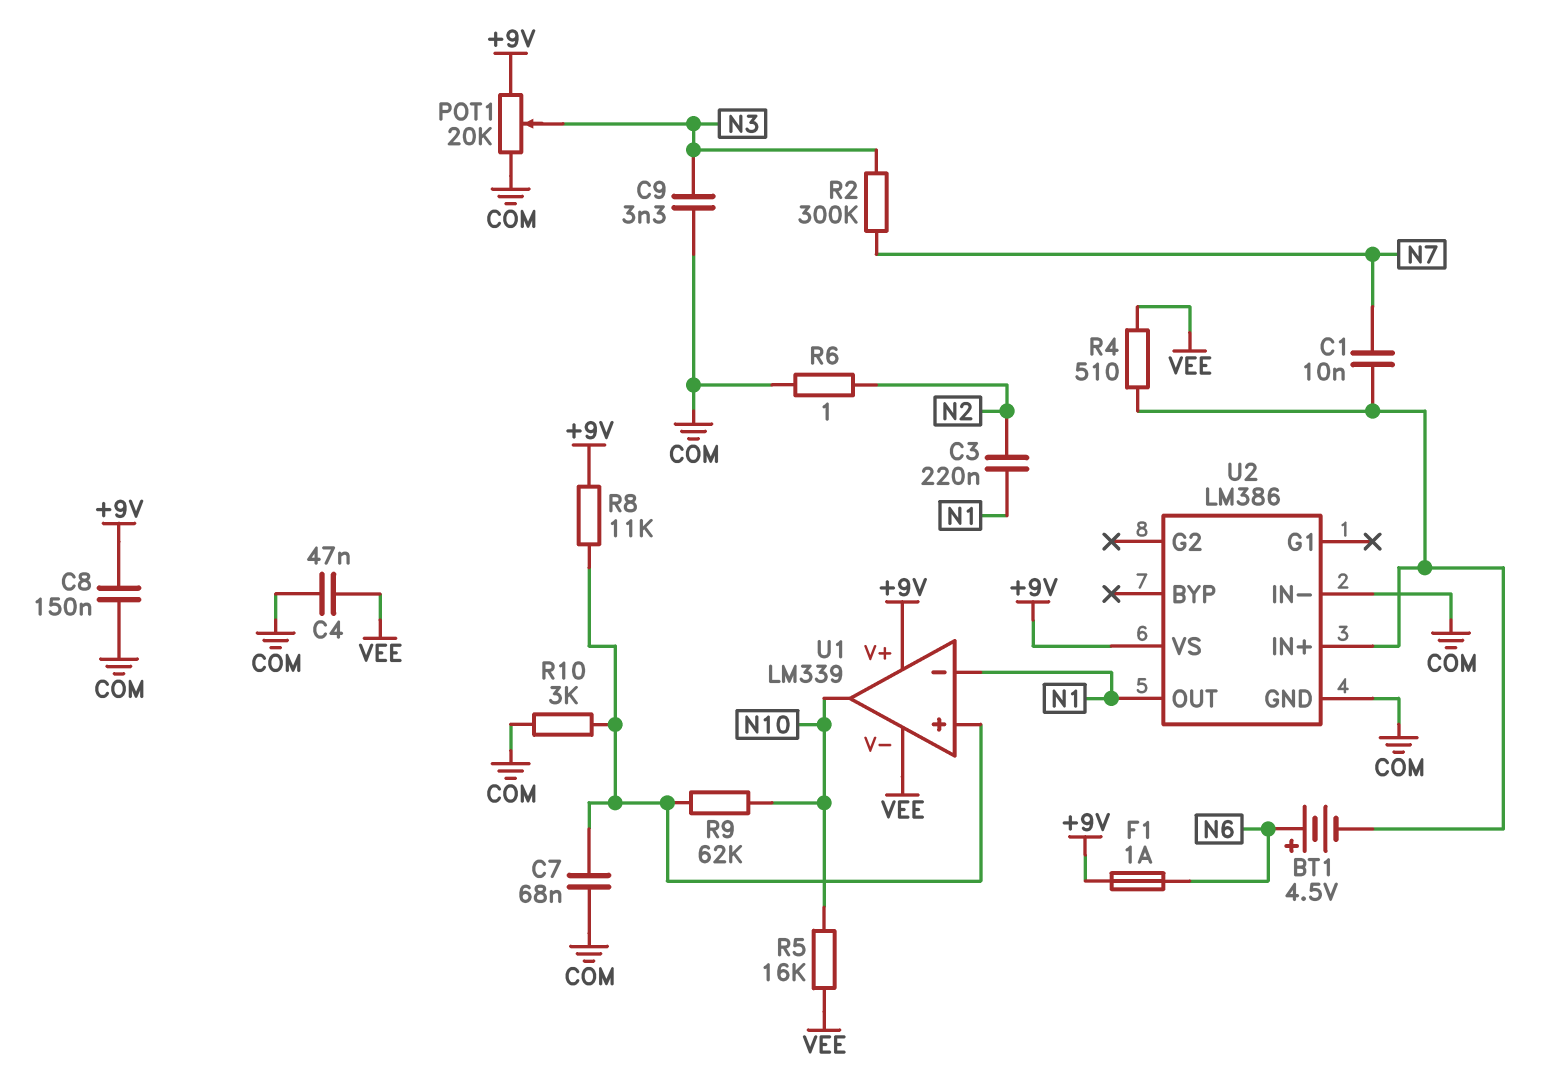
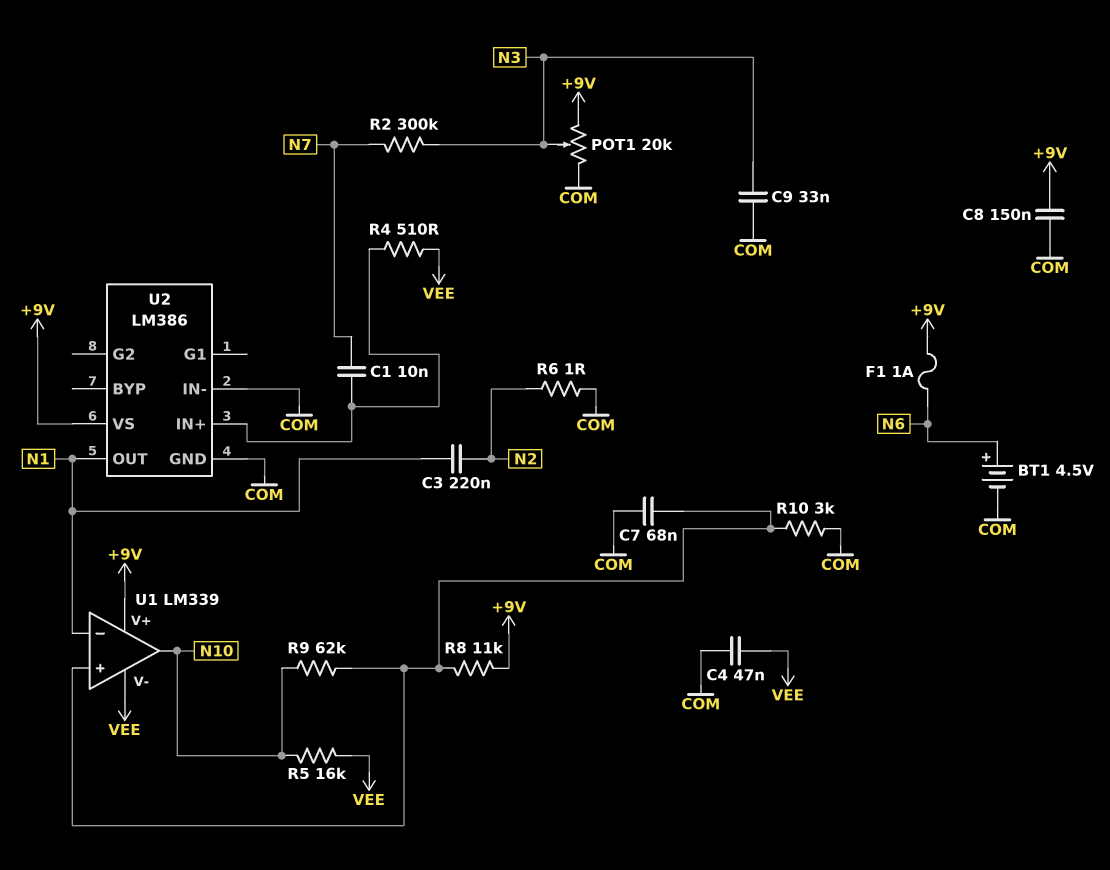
BT1: 4.5V (plus N6, minus U2/IN+) -> 4.5V (plus N6, minus COM)
C9: 3.3nF (COM, N3) -> 33nF (COM, N3)

